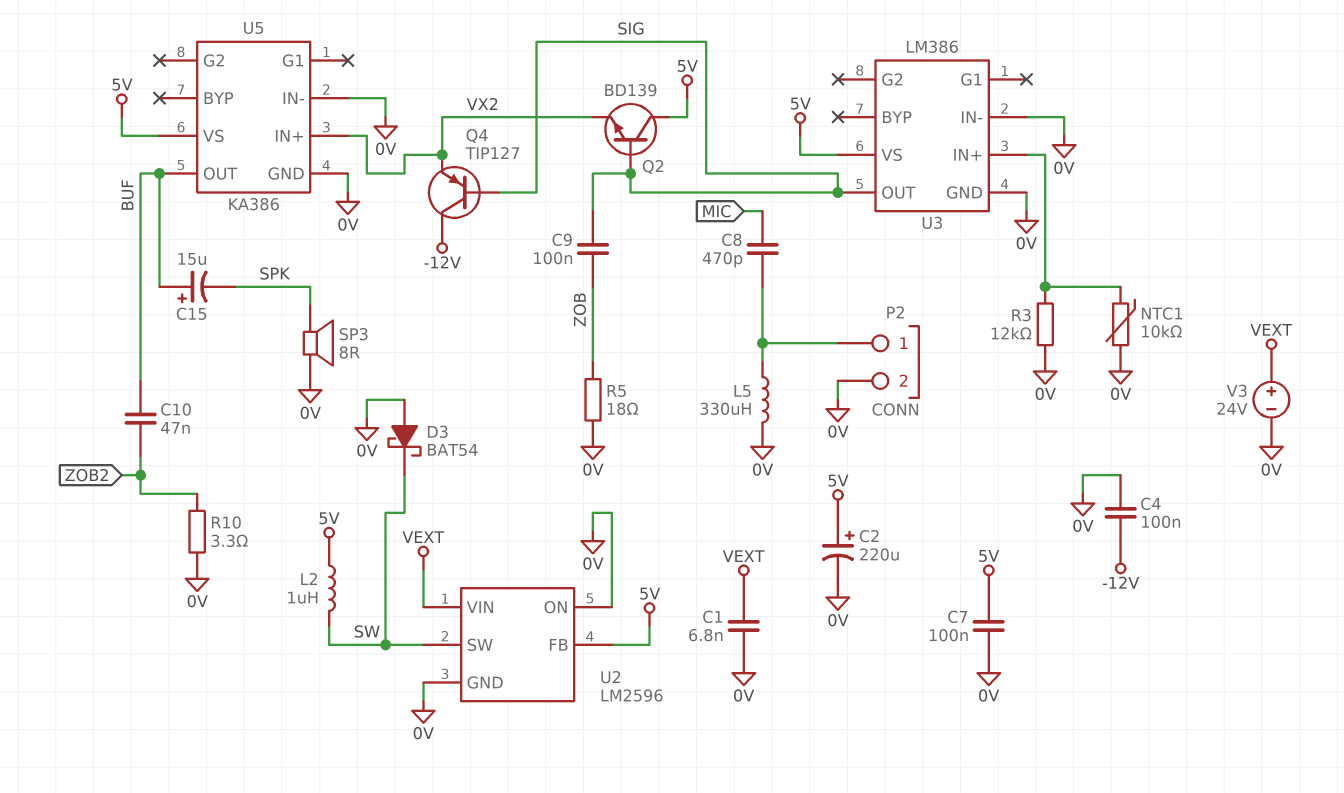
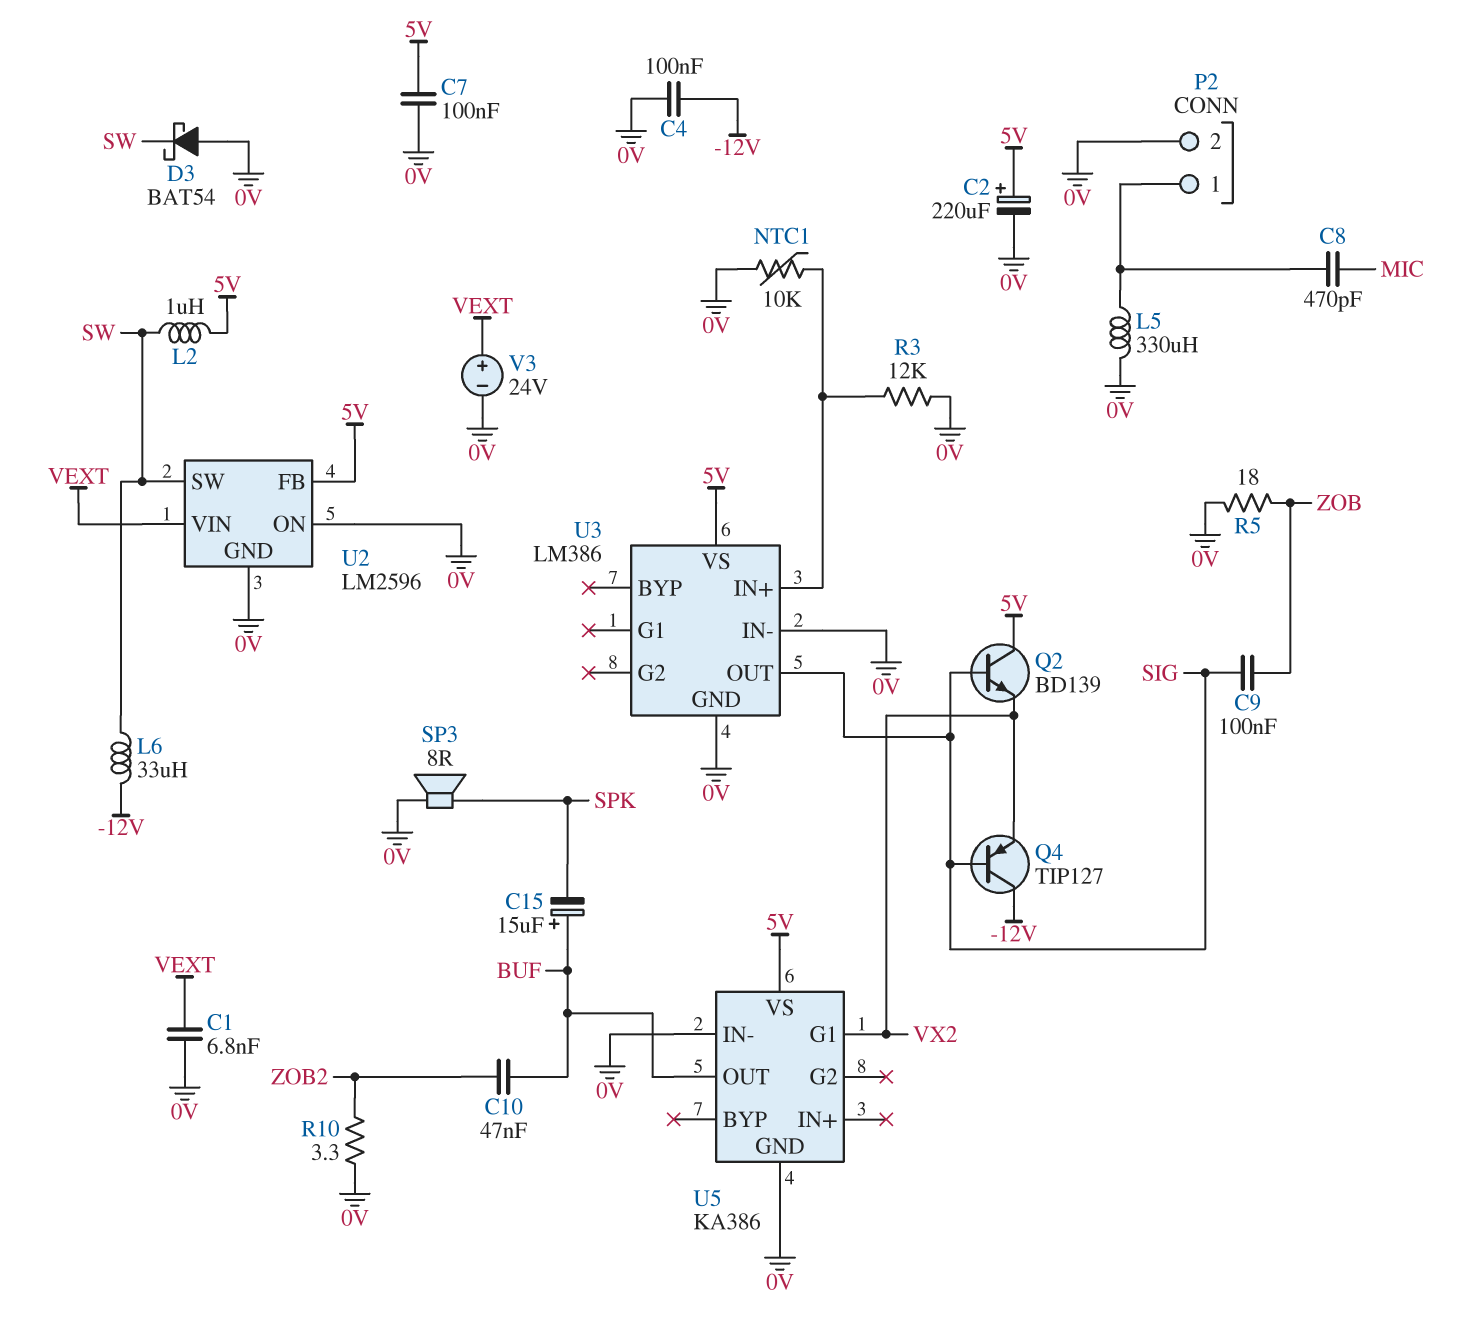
L6: none -> 33uH (-12V, SW)
U5 pin G1: none -> VX2
U5 pin IN+: VX2 -> none

